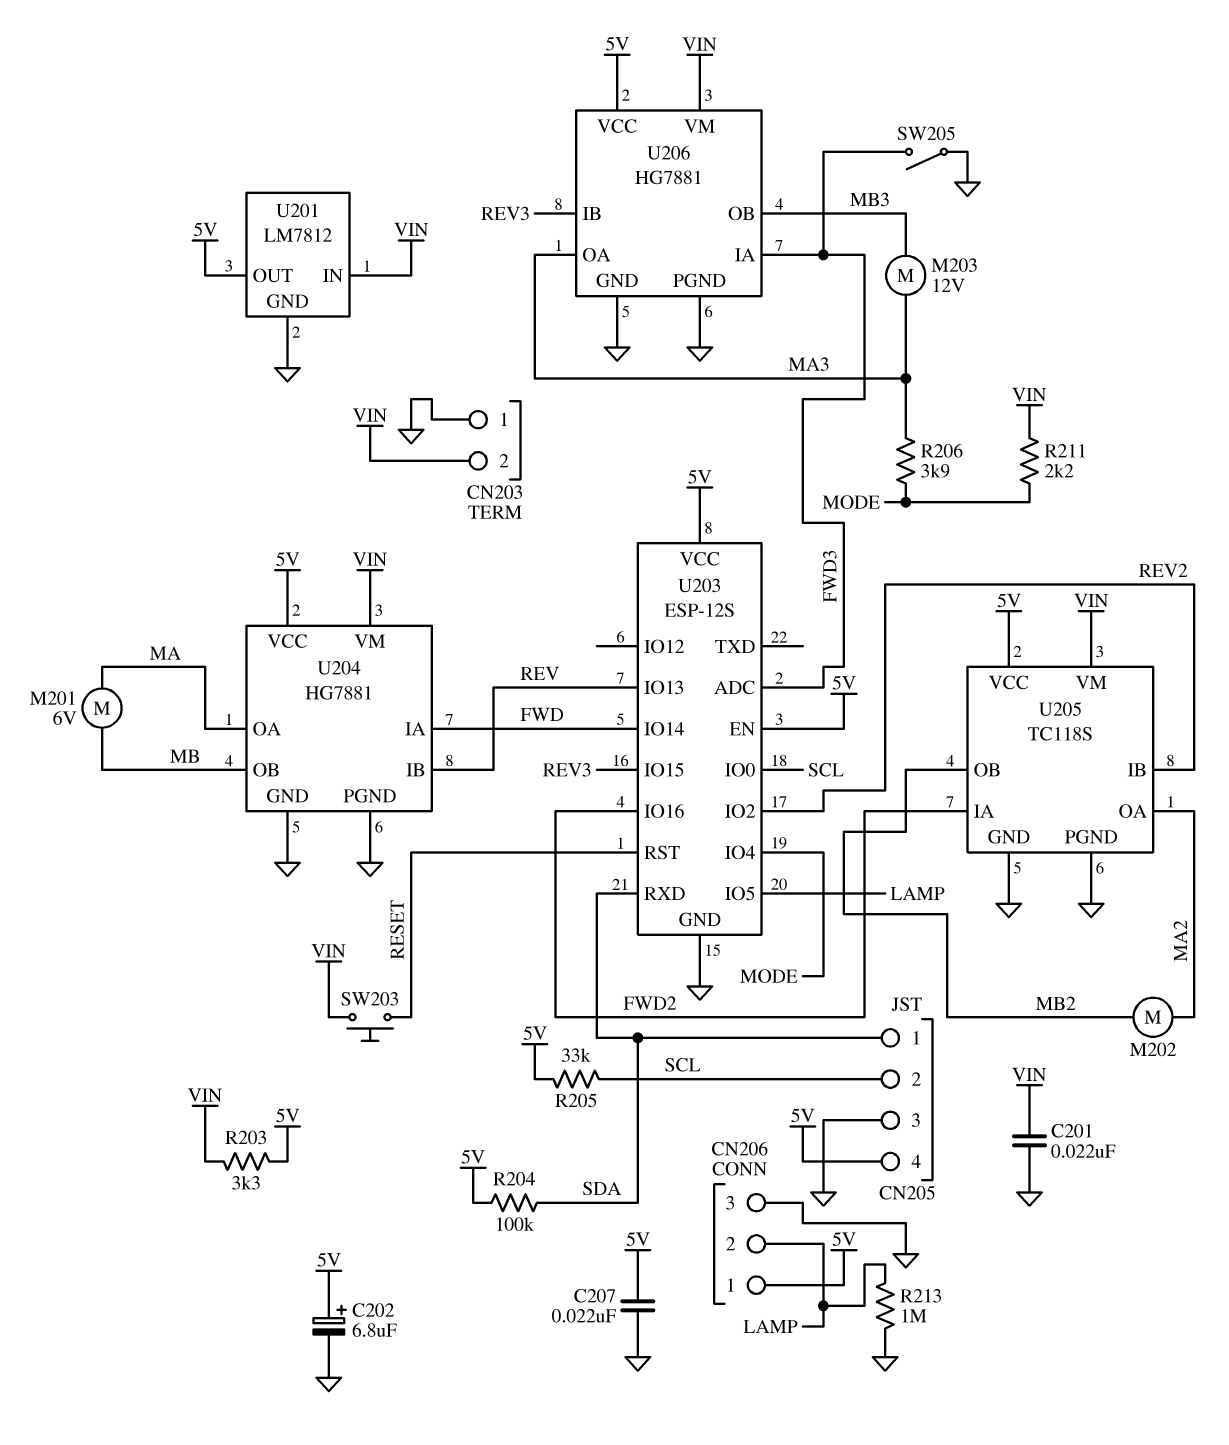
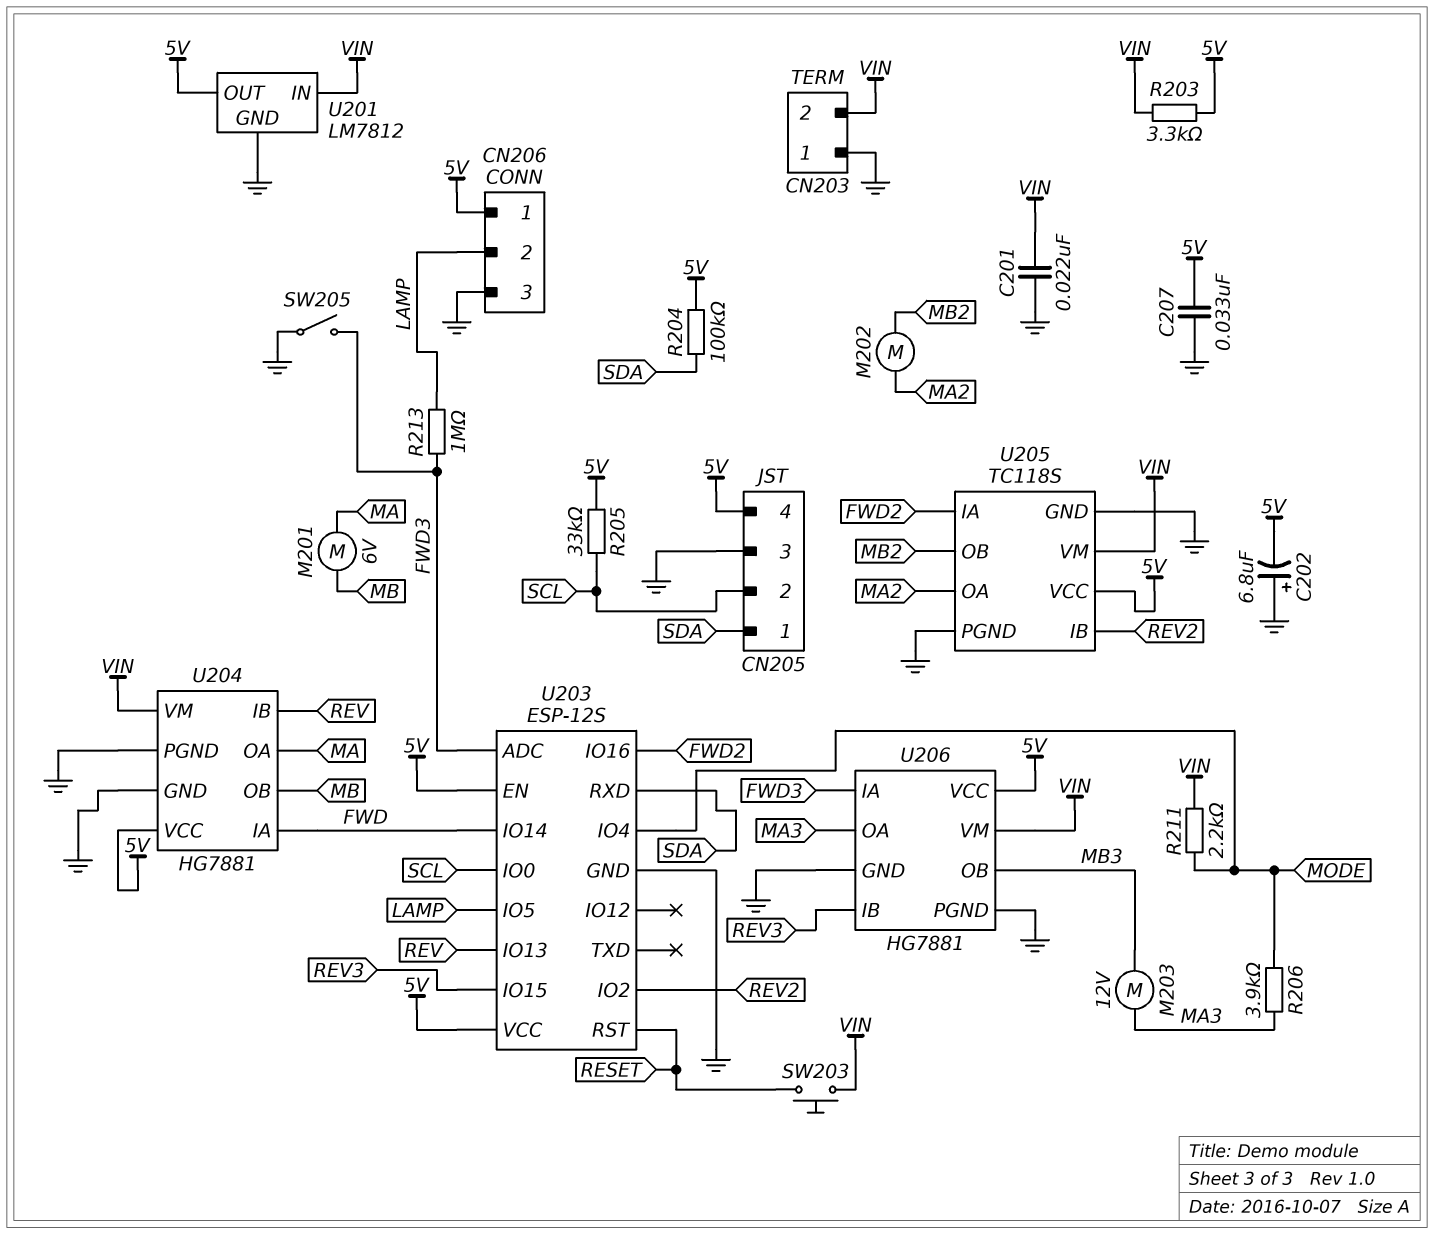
C202: 6.8uF (plus 5V, minus GND) -> 6.8uF (plus GND, minus 5V)
C207: 22nF (5V, GND) -> 33nF (5V, GND)
R213: 1M (GND, LAMP) -> 1M (FWD3, LAMP)

